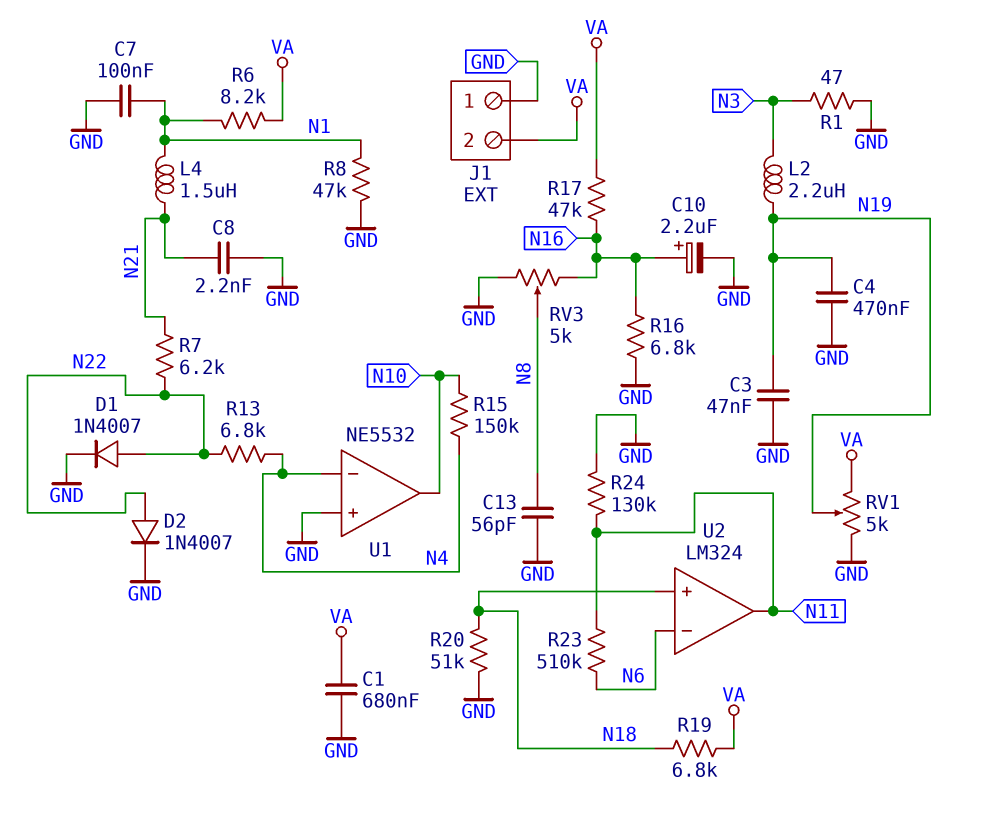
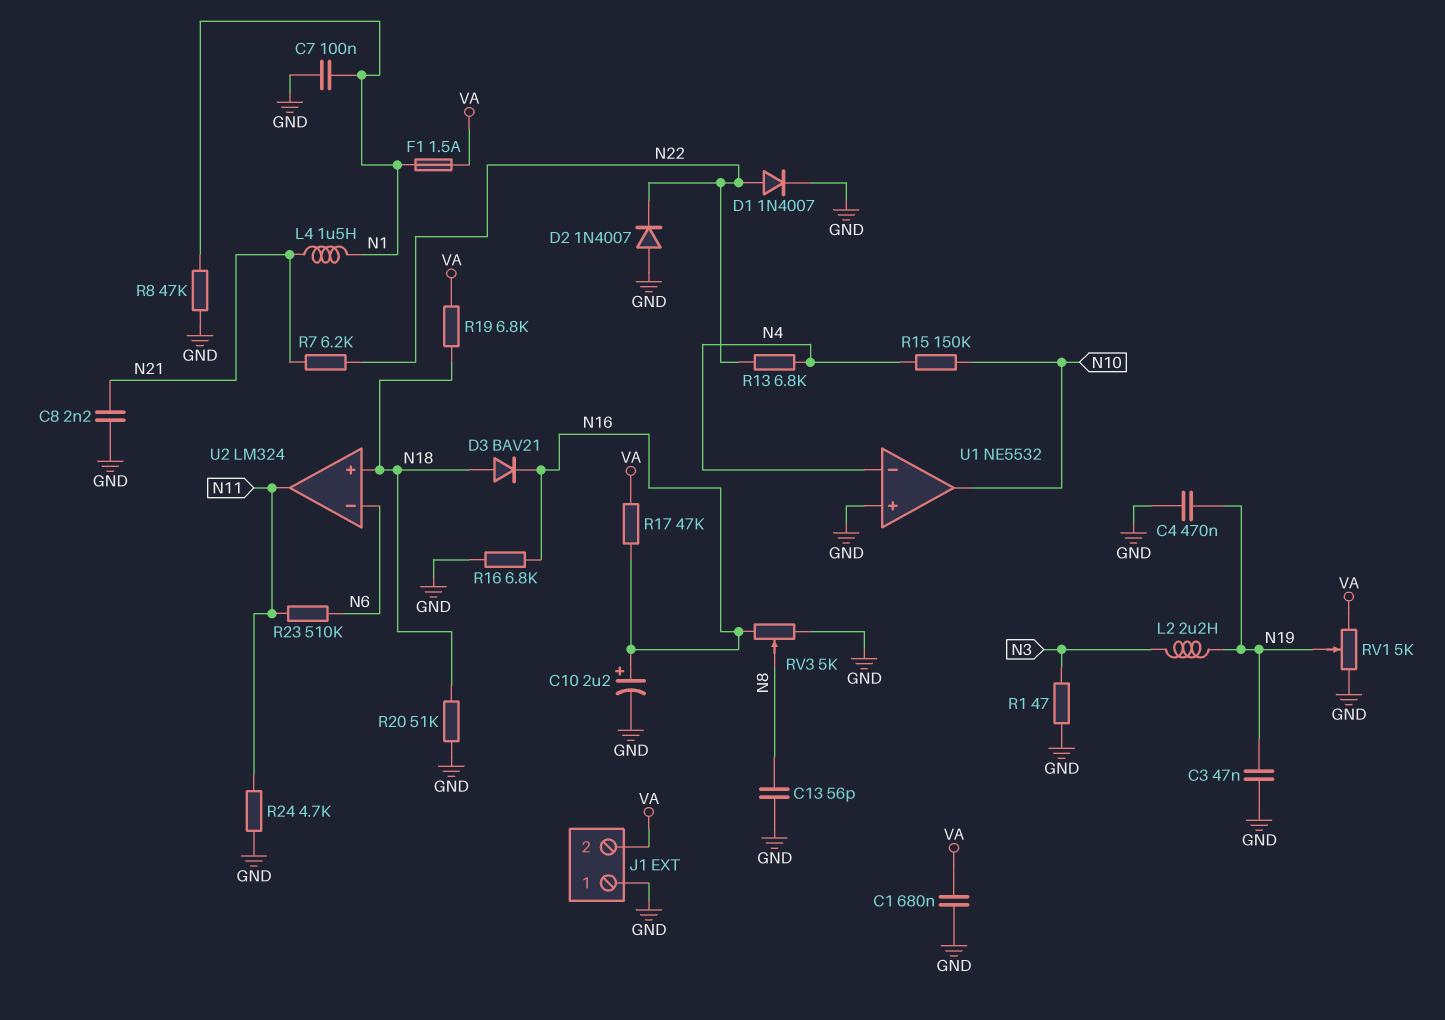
D2: diode 1N4007 (A N22, K GND) -> diode 1N4007 (A GND, K N22)
D3: none -> diode BAV21 (A N18, K N16)
F1: none -> 1.5A (N1, VA)
R6: 8.2k (N1, VA) -> none
R24: 130k (GND, N11) -> 4.7k (GND, N11)

